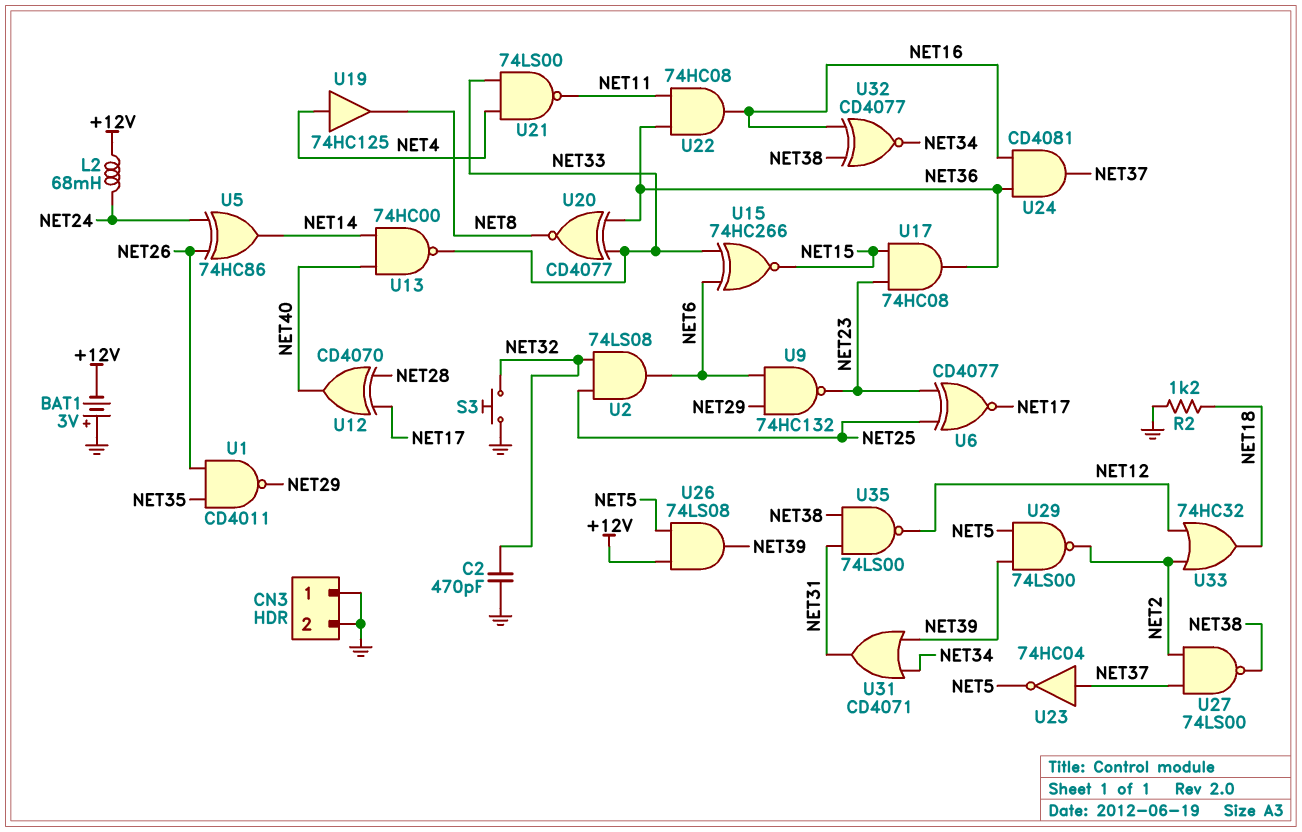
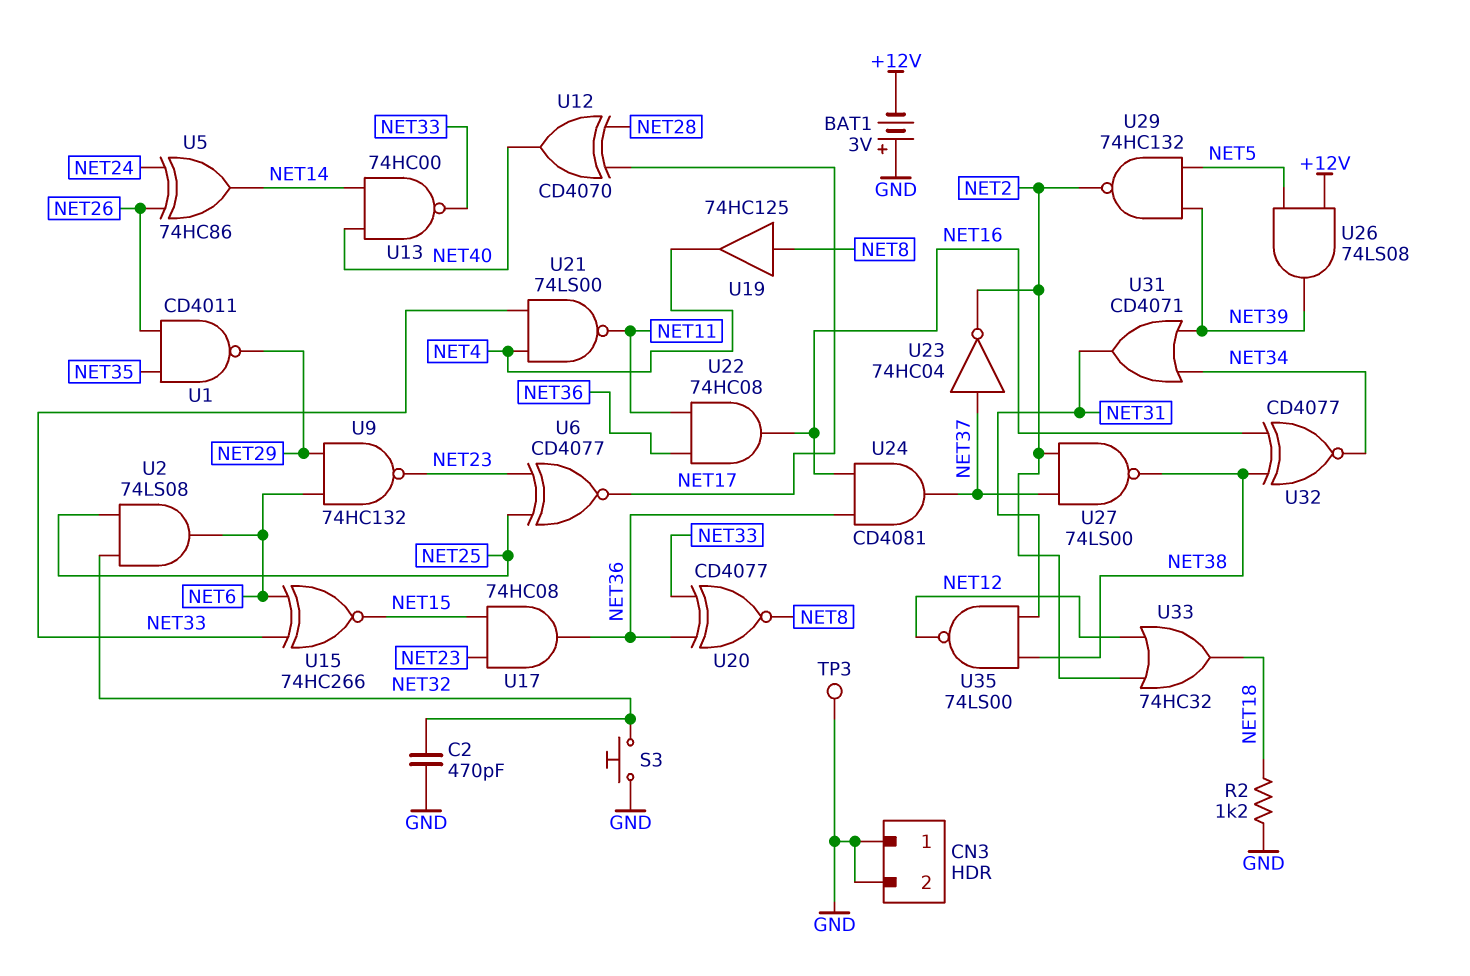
L2: 68mH (+12V, NET24) -> none
TP3: none -> test point (GND)
U19: buffer 74HC125 (in NET4, out NET8) -> buffer 74HC125 (in NET8, out NET4)
U23: NOT 74HC04 (in NET37, out NET5) -> NOT 74HC04 (in NET37, out NET2)
U29: NAND 74LS00 (in NET5, in NET39, out NET2) -> NAND 74HC132 (in NET5, in NET39, out NET2)

